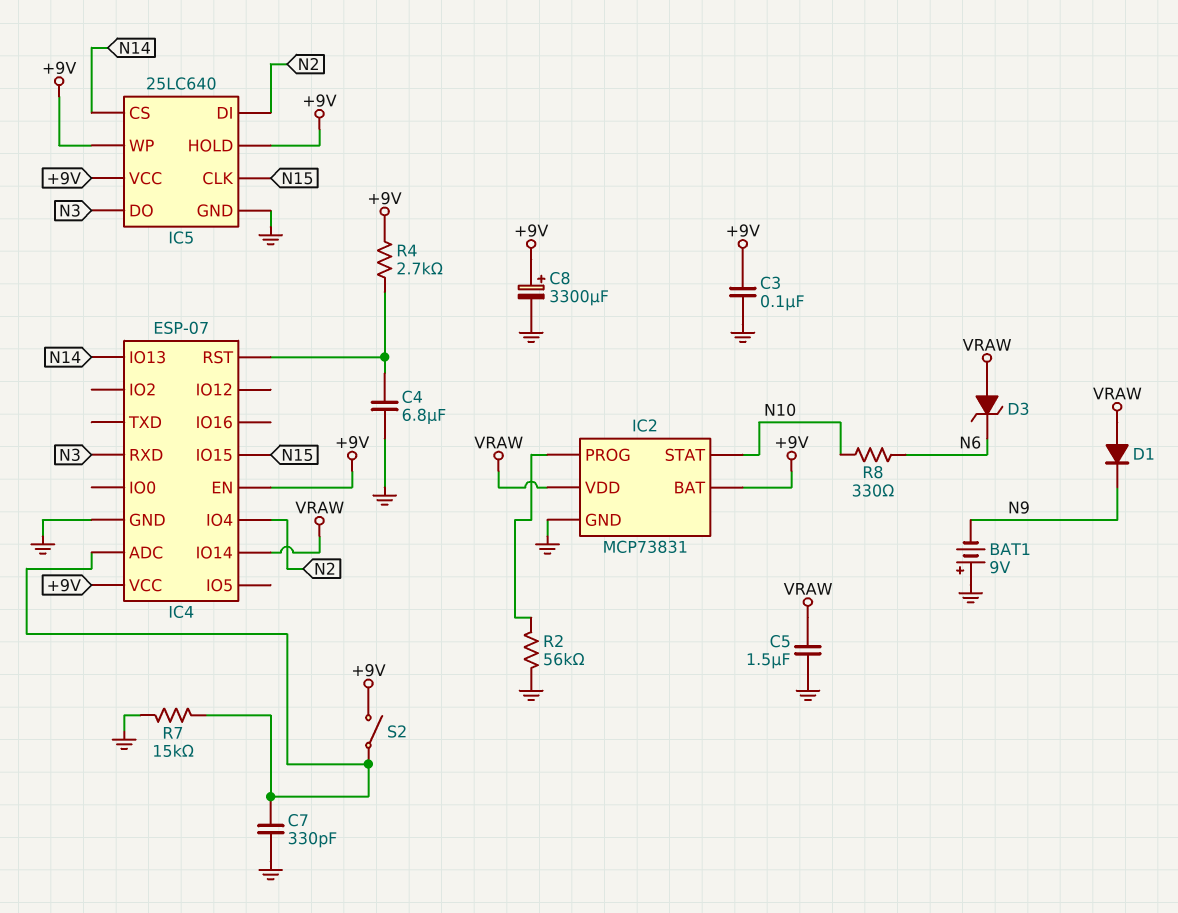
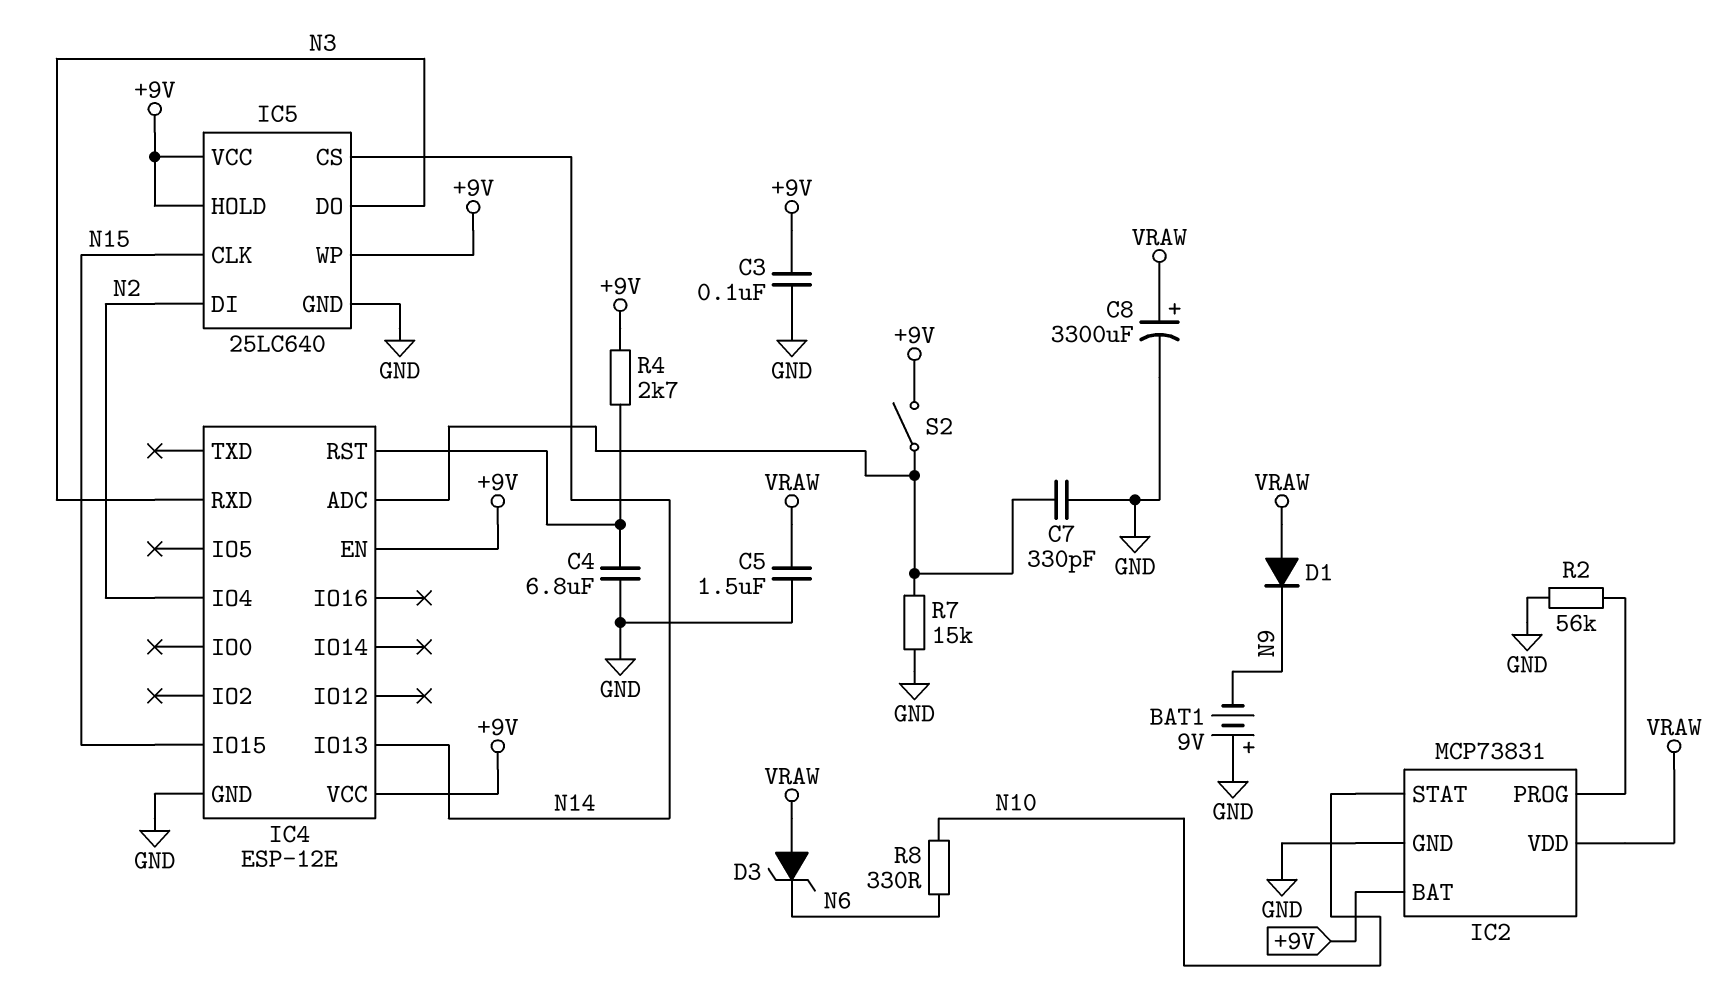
C8: 3300uF (plus +9V, minus GND) -> 3300uF (plus VRAW, minus GND)
IC4: ESP-07 -> ESP-12E
IC4 pin IO14: VRAW -> none

